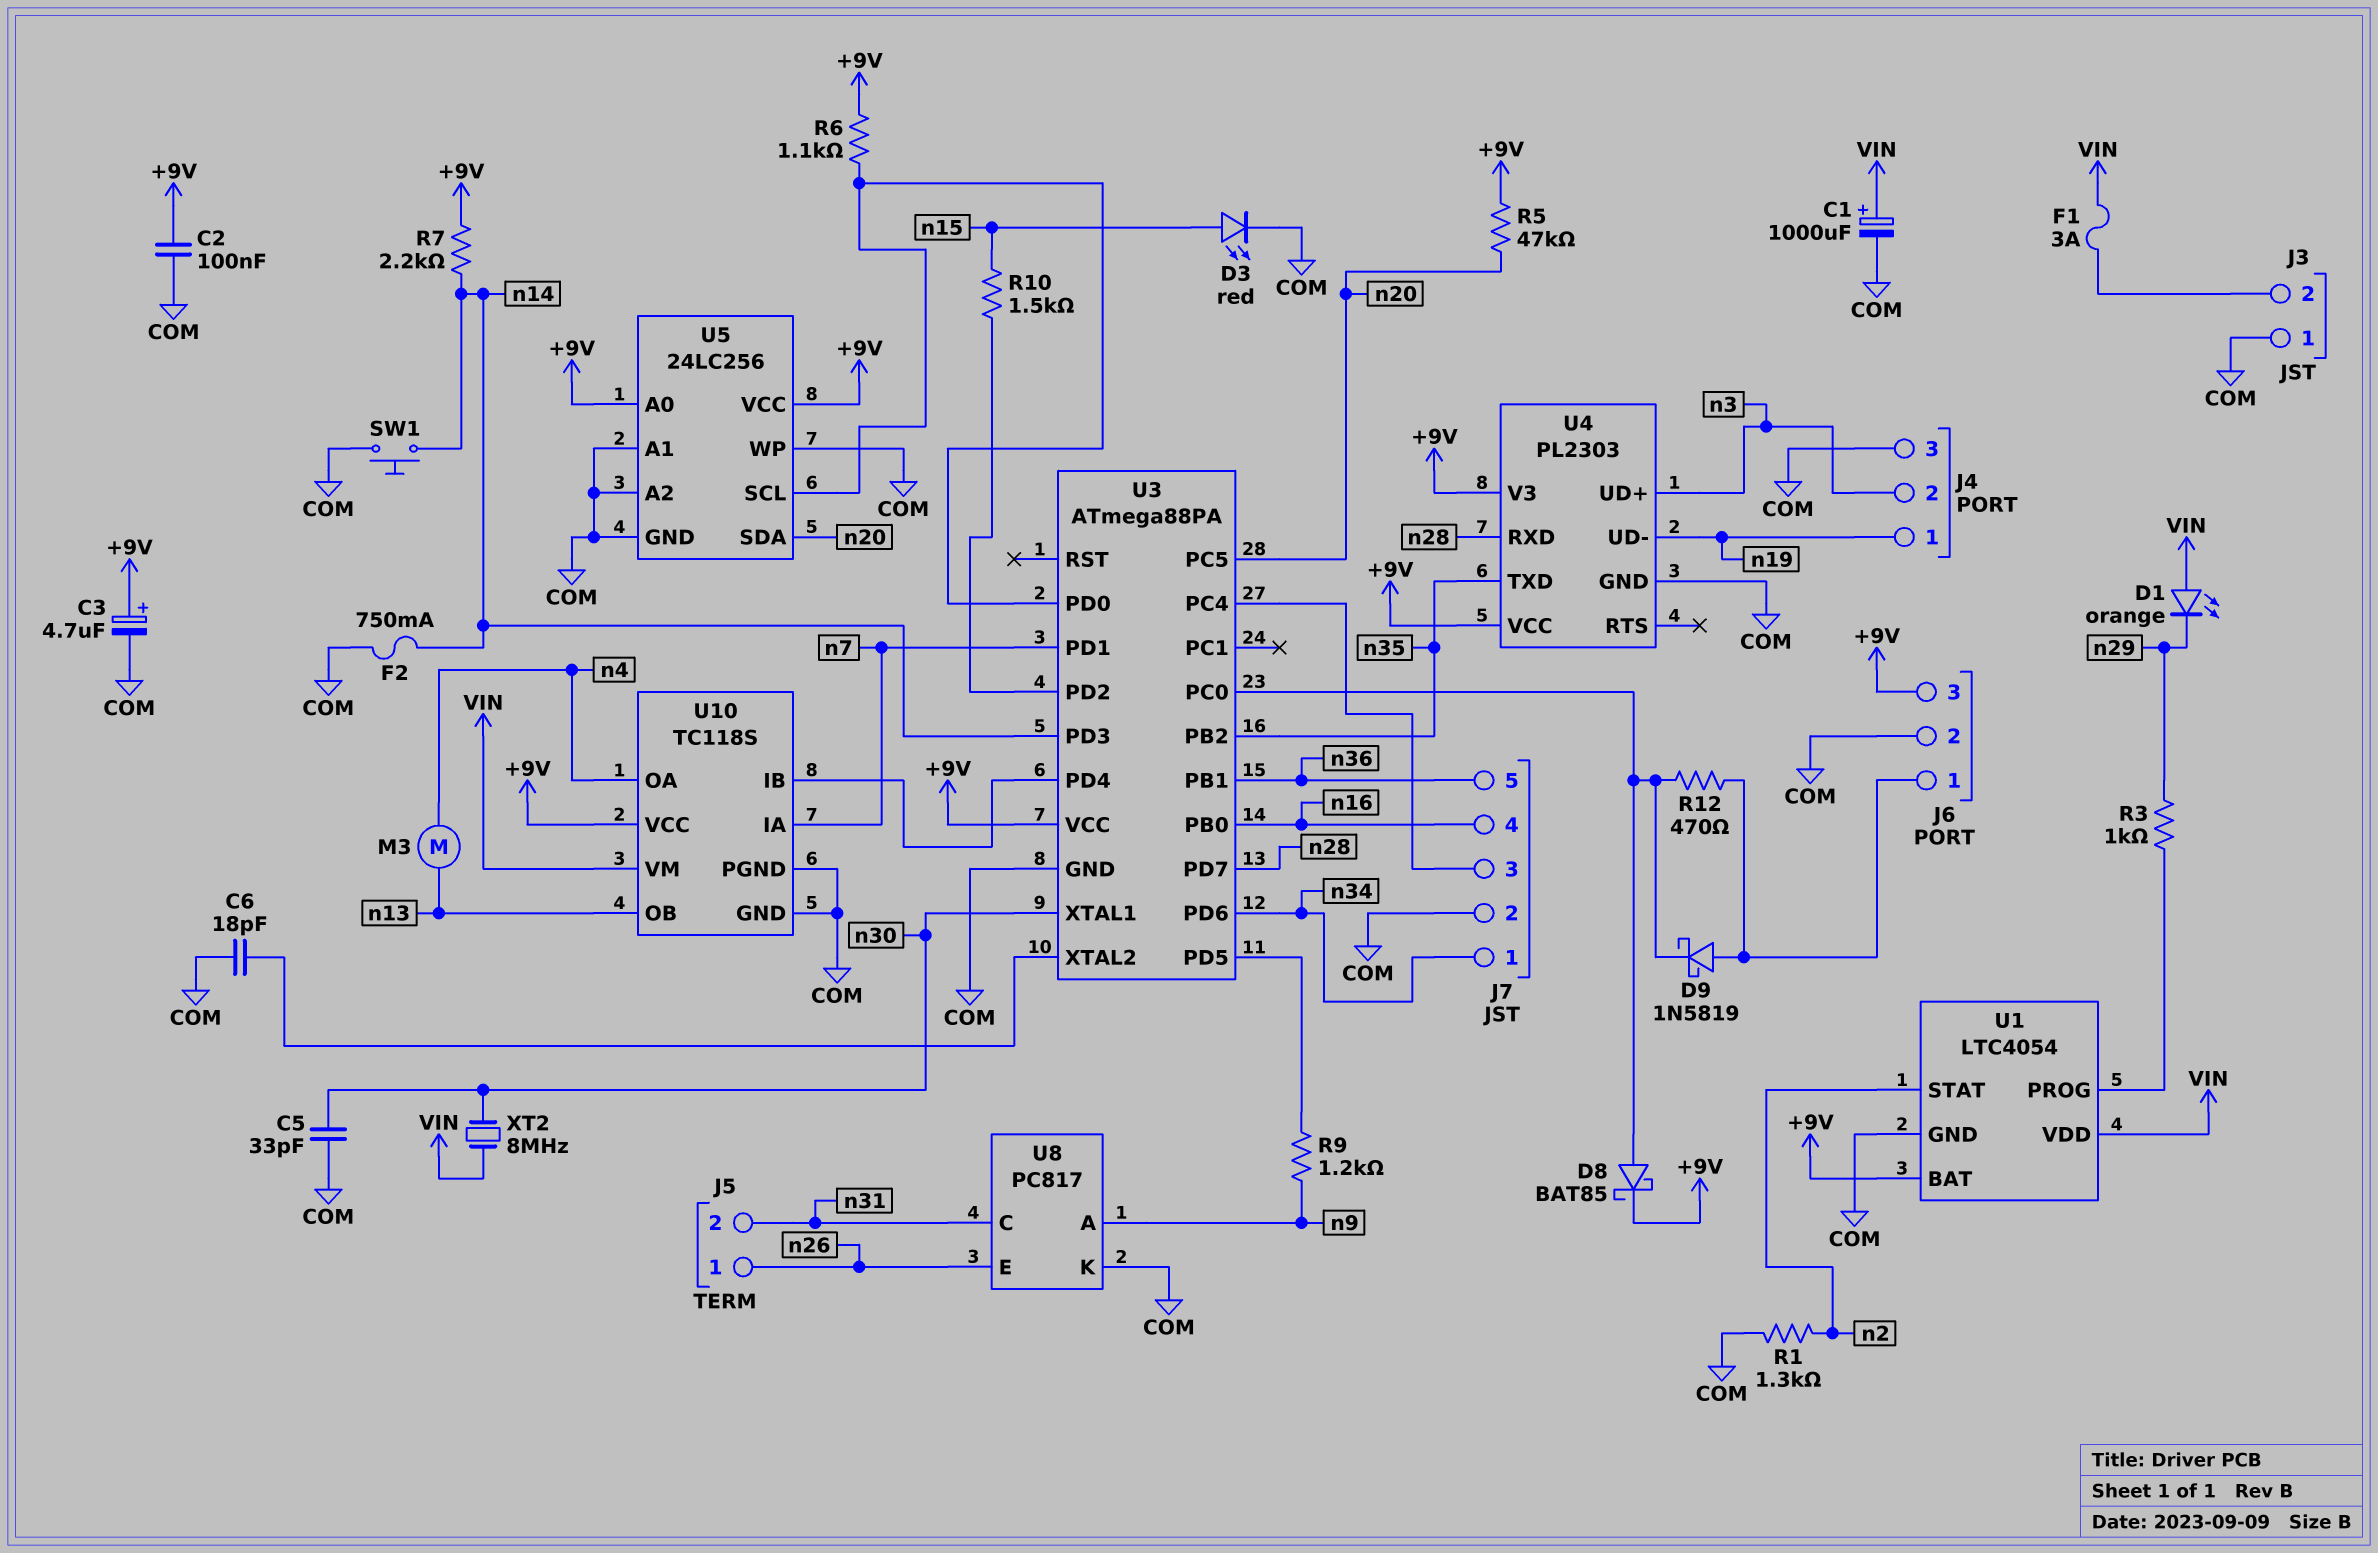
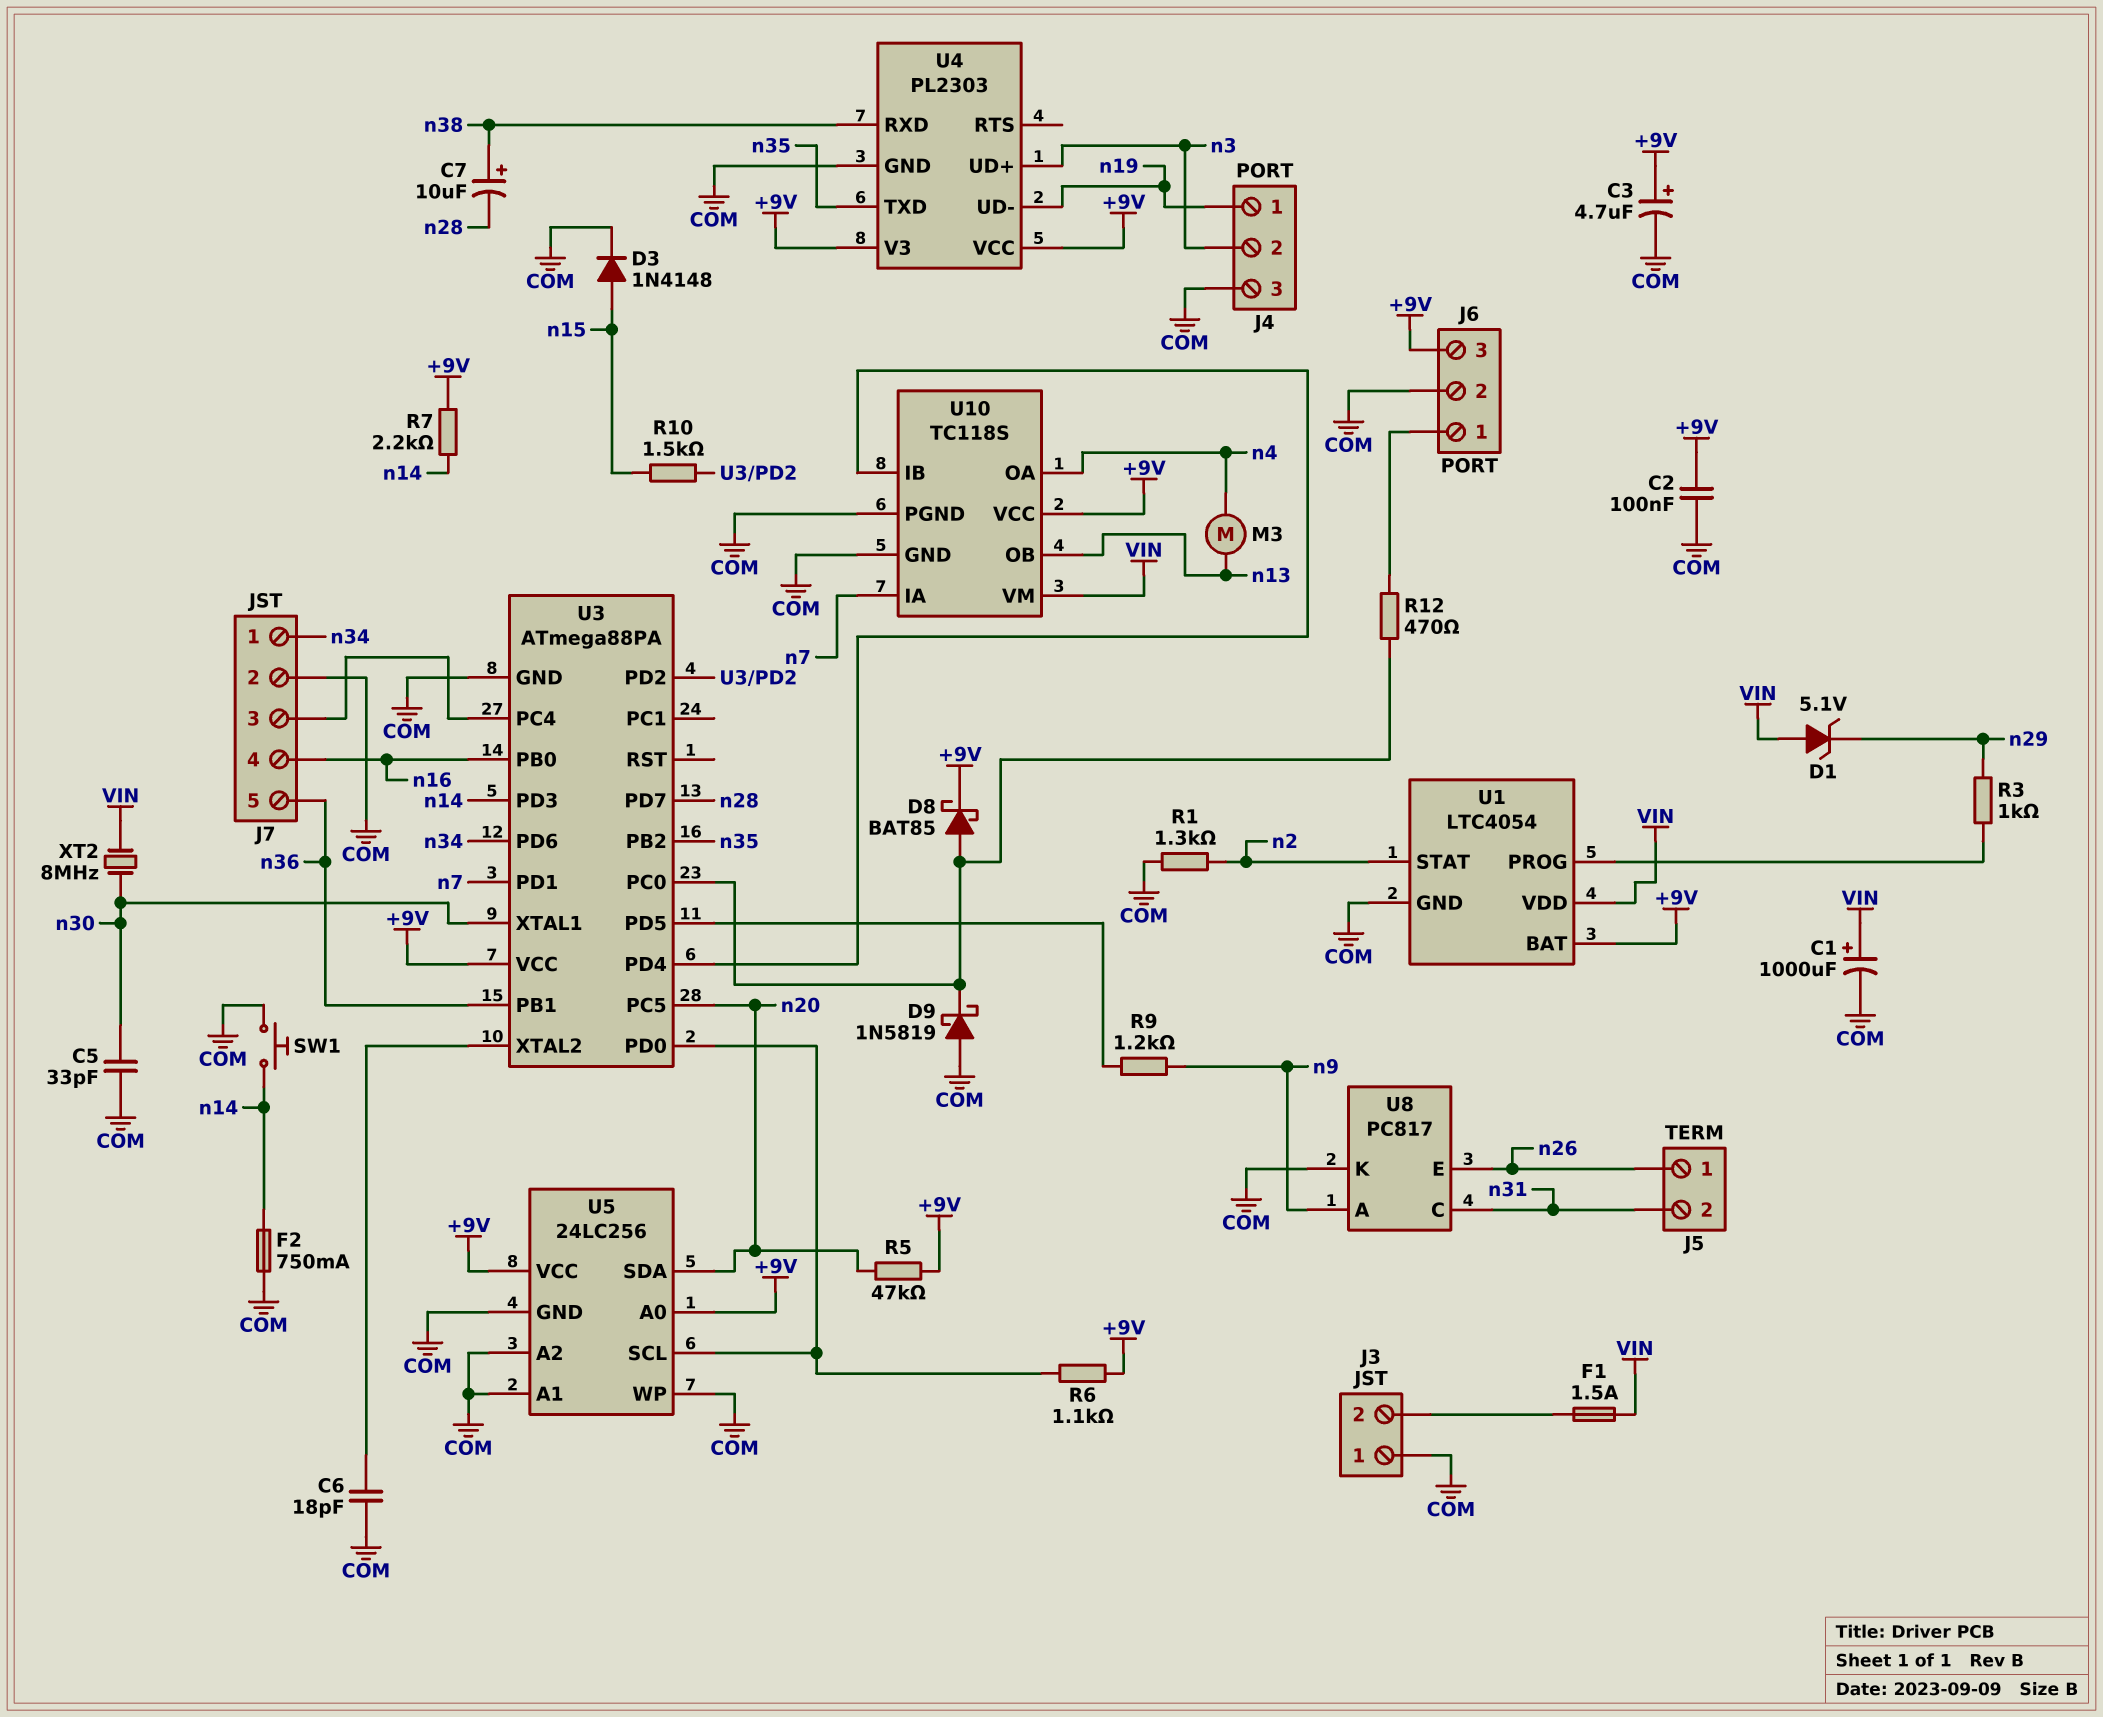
C7: none -> 10uF (plus n38, minus n28)
D1: LED orange (A VIN, K n29) -> zener 5.1V (A VIN, K n29)
D3: LED red (A n15, K COM) -> diode 1N4148 (A n15, K COM)
D9: schottky 1N5819 (A J6/1, K U3/PC0) -> schottky 1N5819 (A COM, K U3/PC0)
F1: 3A (J3/2, VIN) -> 1.5A (J3/2, VIN)
U4 pin RXD: n28 -> n38

